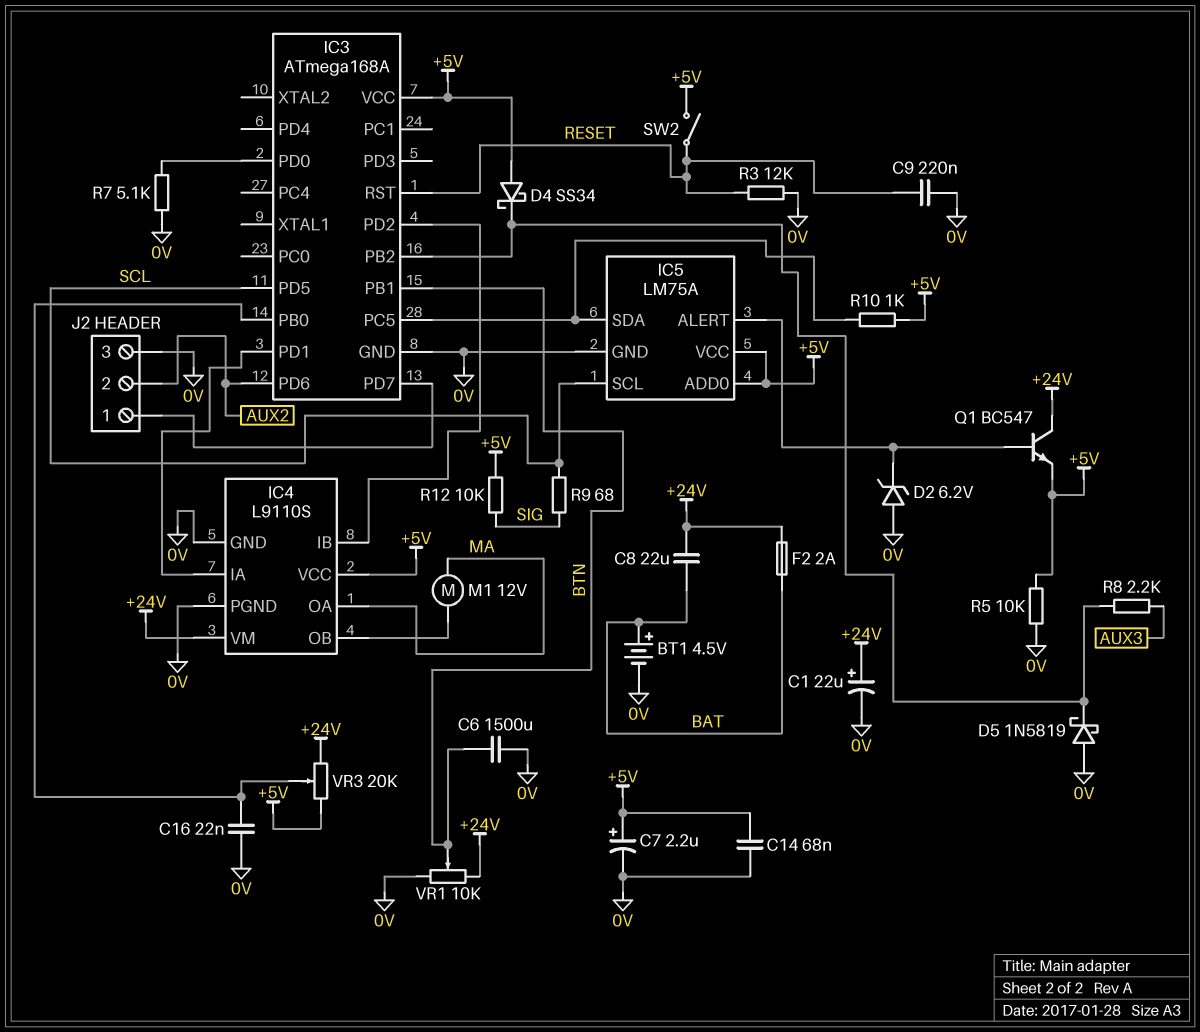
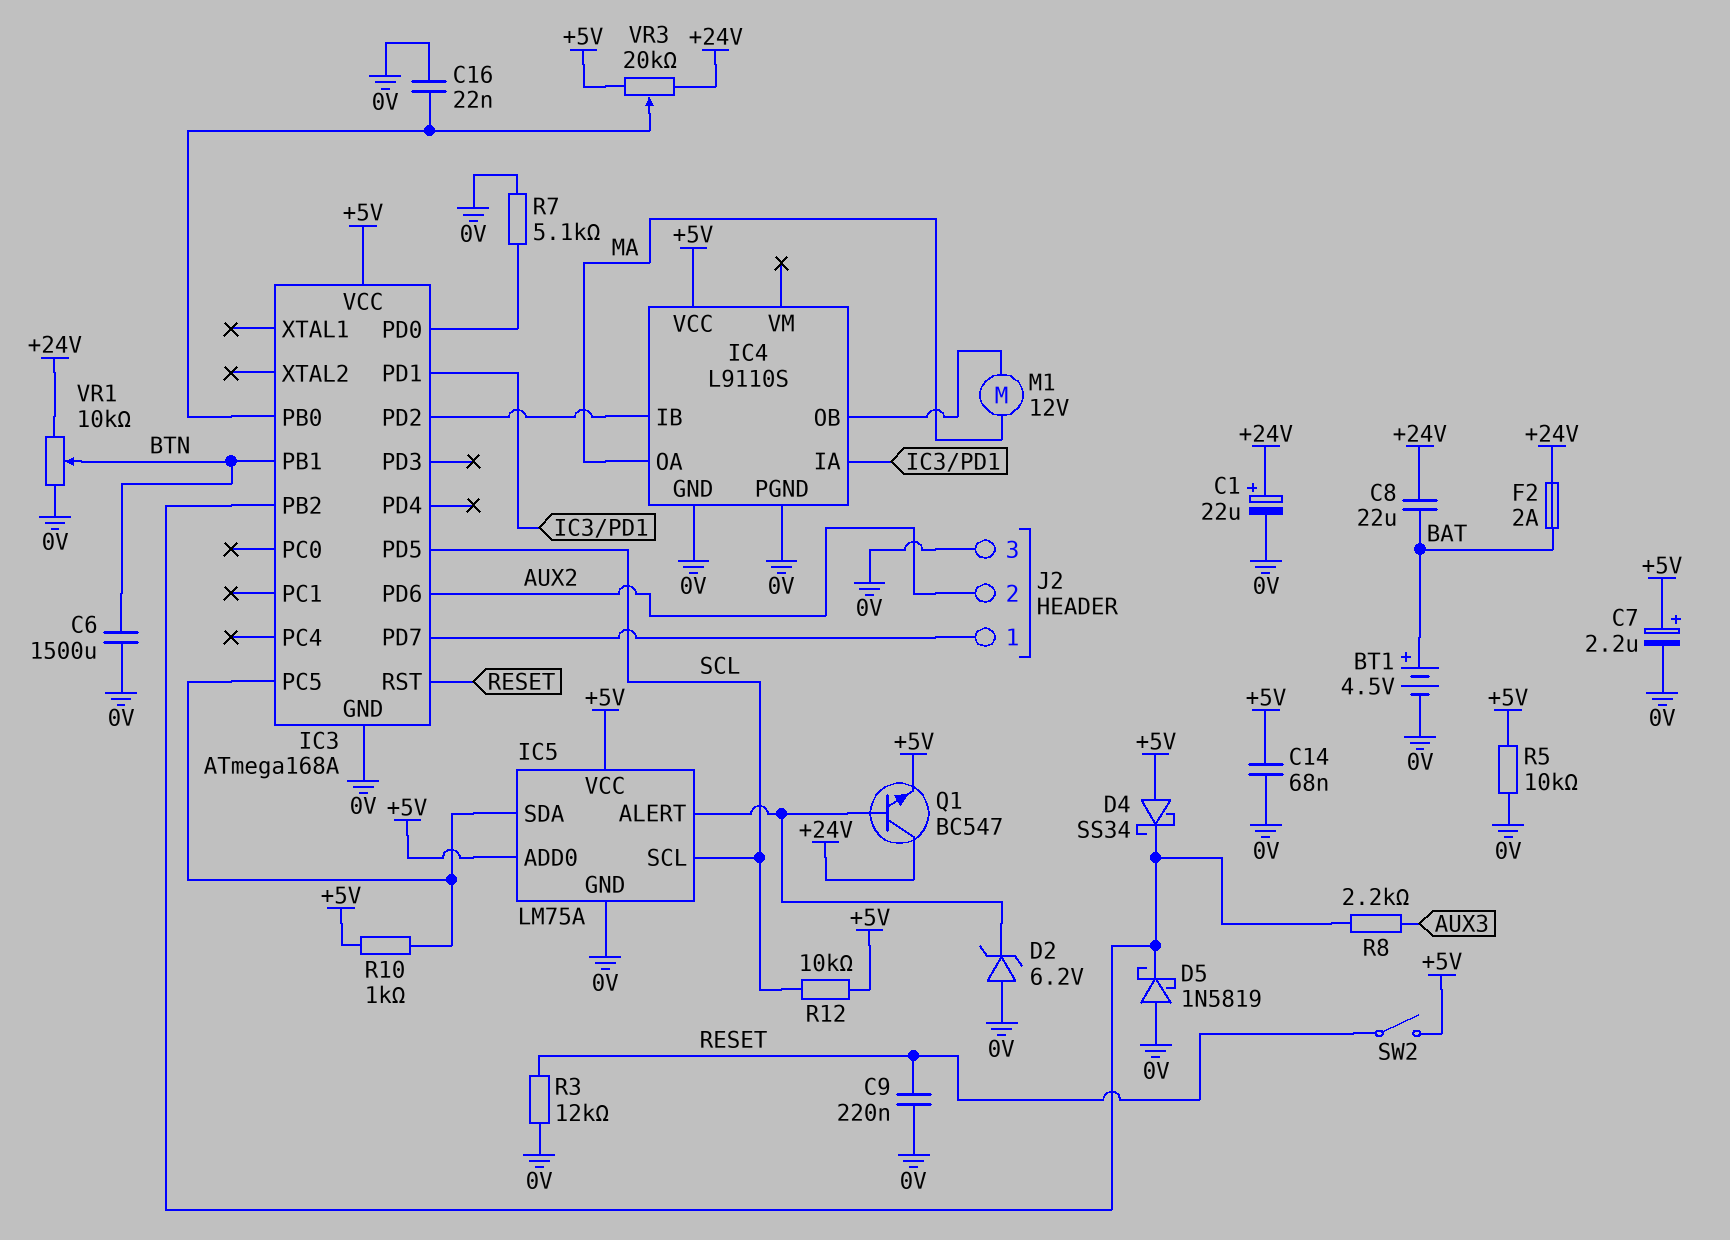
IC4 pin VM: +24V -> none
R9: 68 (SCL, SIG) -> none
R12: 10k (+5V, SIG) -> 10k (+5V, SCL)

